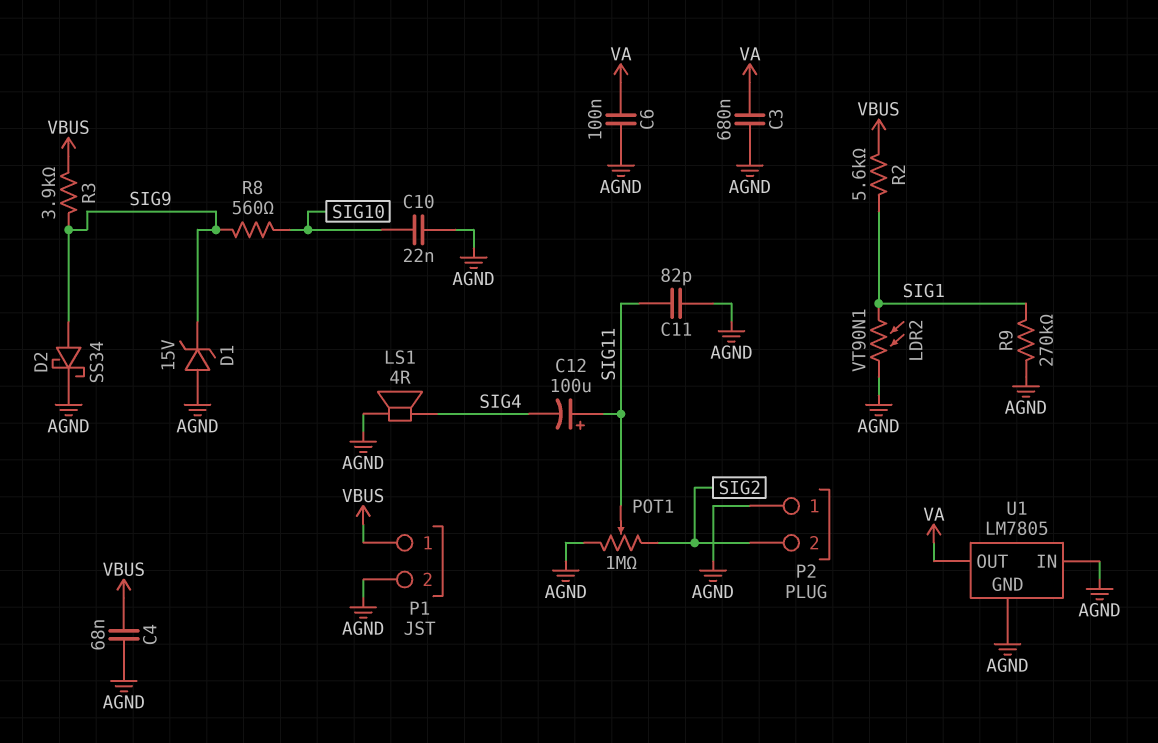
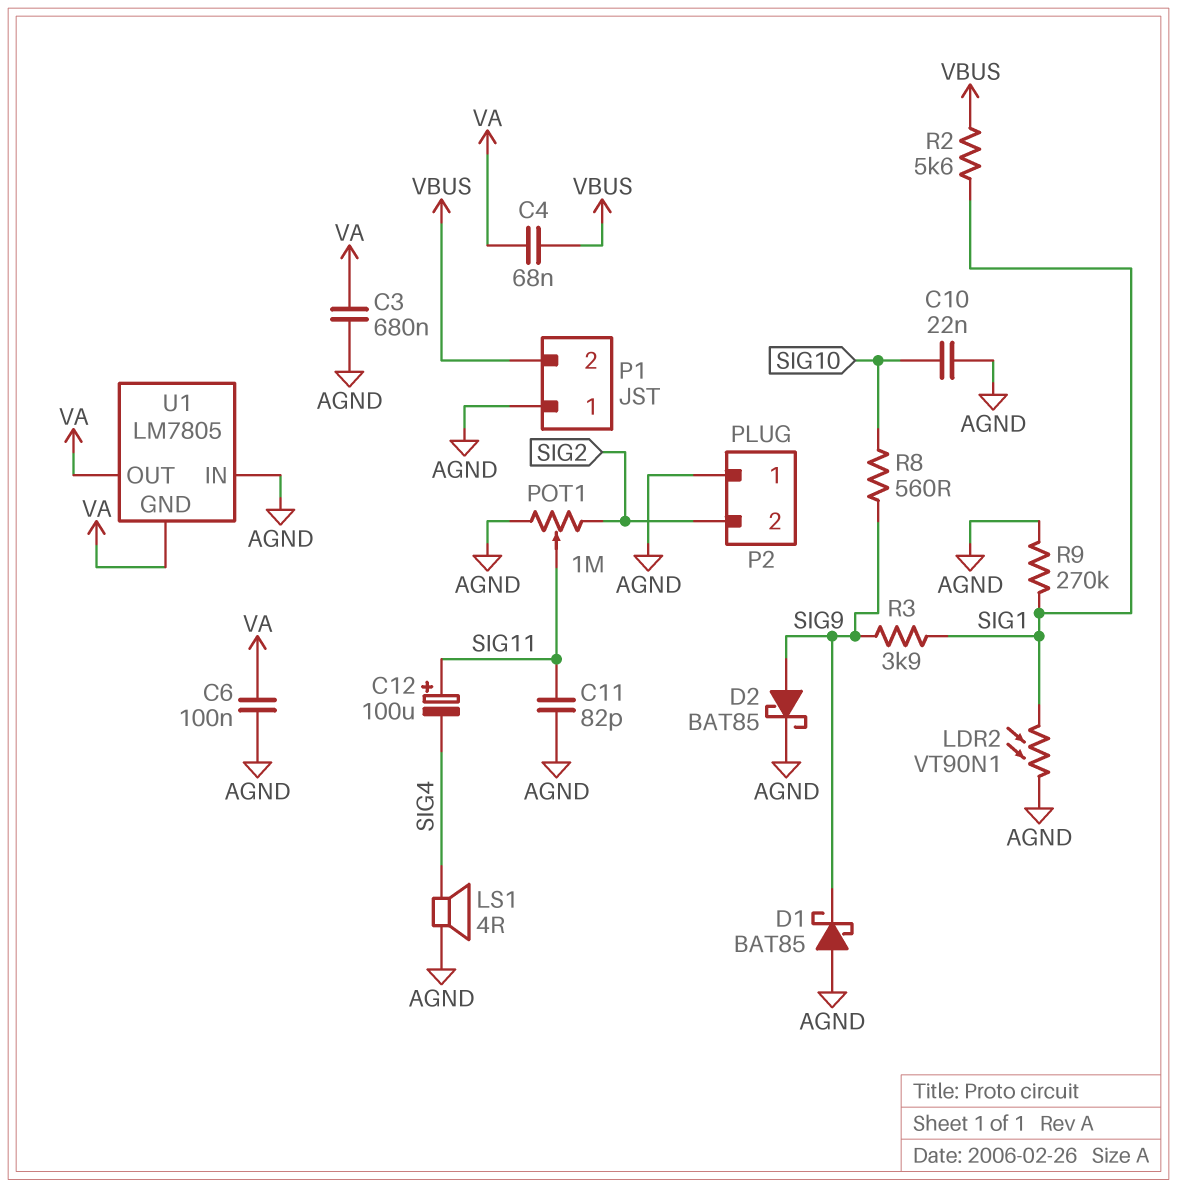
C4: 68nF (AGND, VBUS) -> 68nF (VA, VBUS)
D1: zener 15V (A AGND, K SIG9) -> schottky BAT85 (A AGND, K SIG9)
D2: schottky SS34 (A SIG9, K AGND) -> schottky BAT85 (A SIG9, K AGND)
P1 pin 1: VBUS -> AGND
P1 pin 2: AGND -> VBUS
R3: 3.9k (SIG9, VBUS) -> 3.9k (SIG1, SIG9)
U1 pin GND: AGND -> VA

